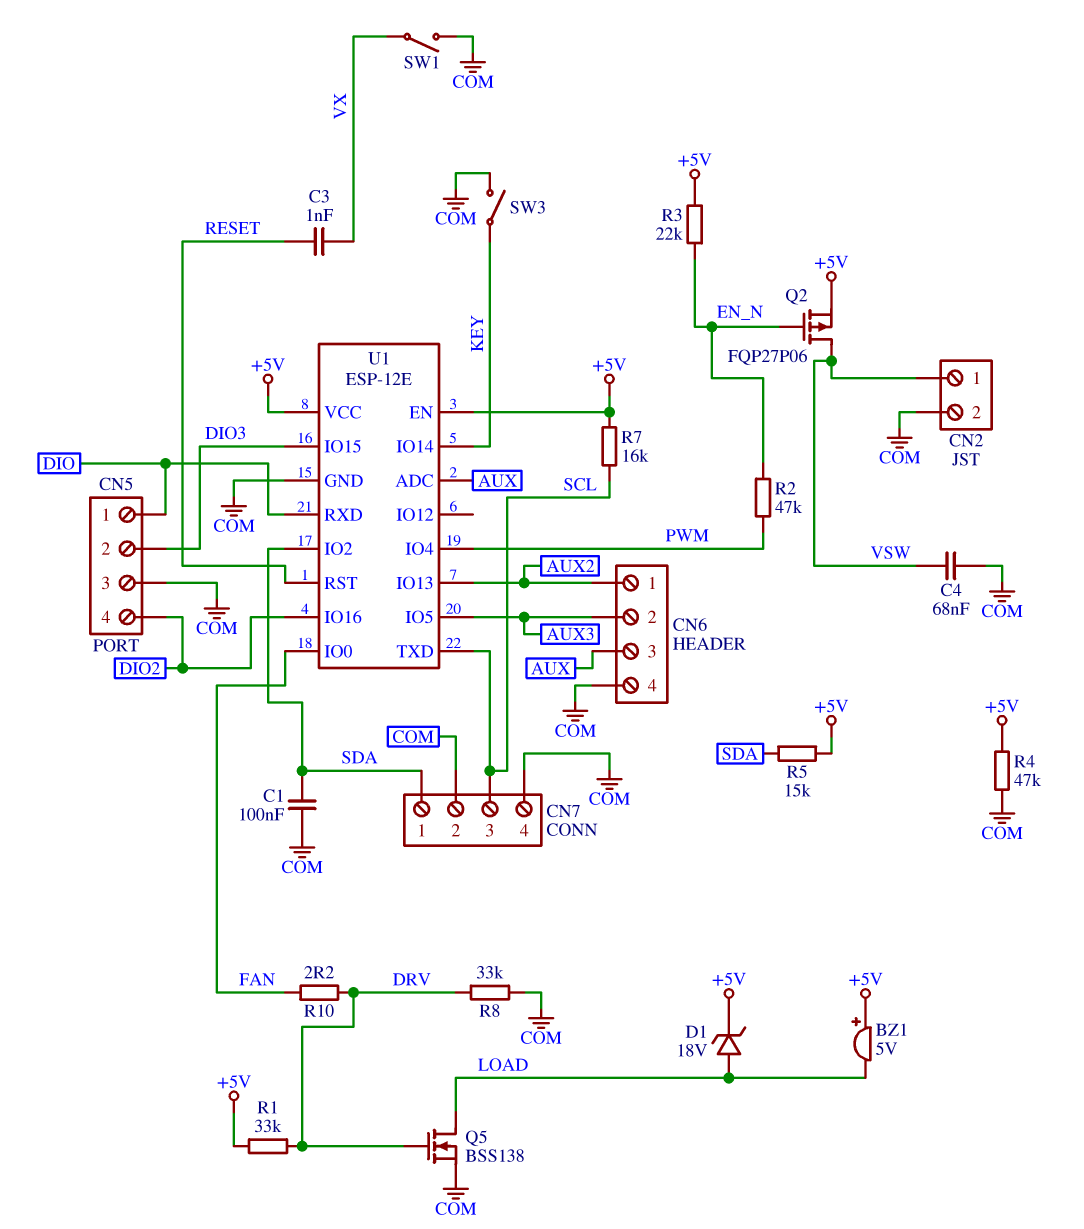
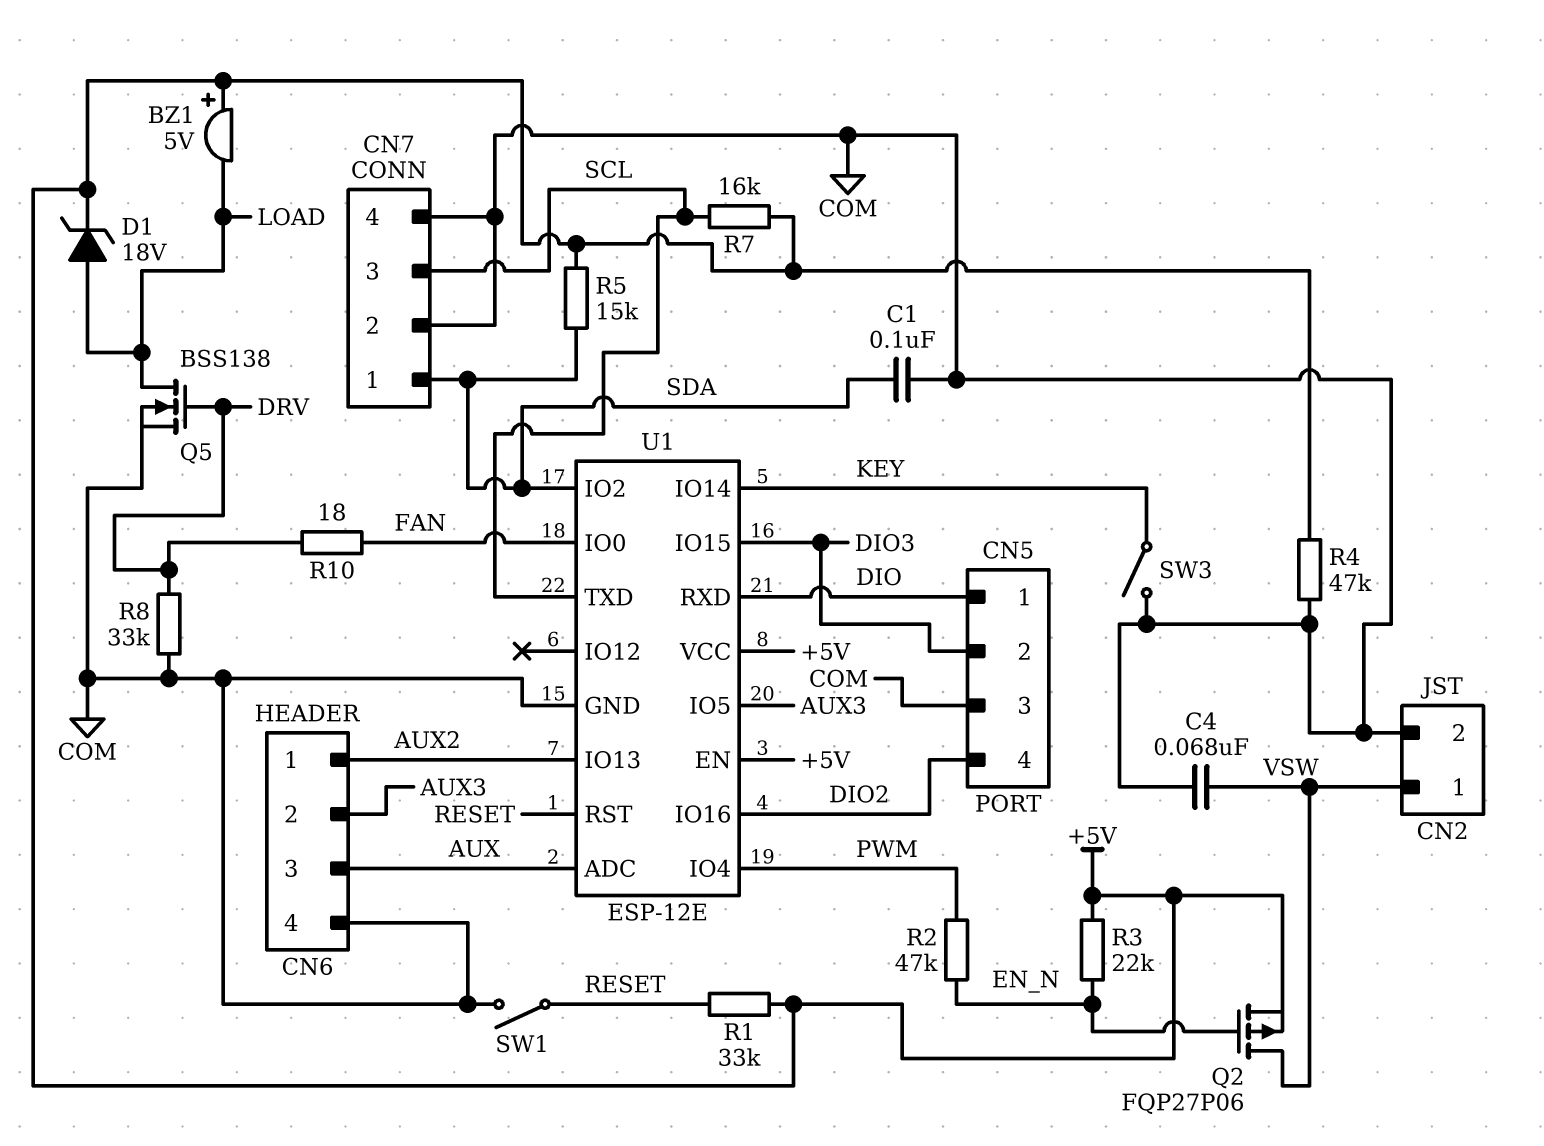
C3: 1nF (RESET, VX) -> none
R1: 33k (+5V, DRV) -> 33k (+5V, RESET)
R10: 2.2 (DRV, FAN) -> 18 (DRV, FAN)
SW1: switch (COM, VX) -> switch (COM, RESET)

